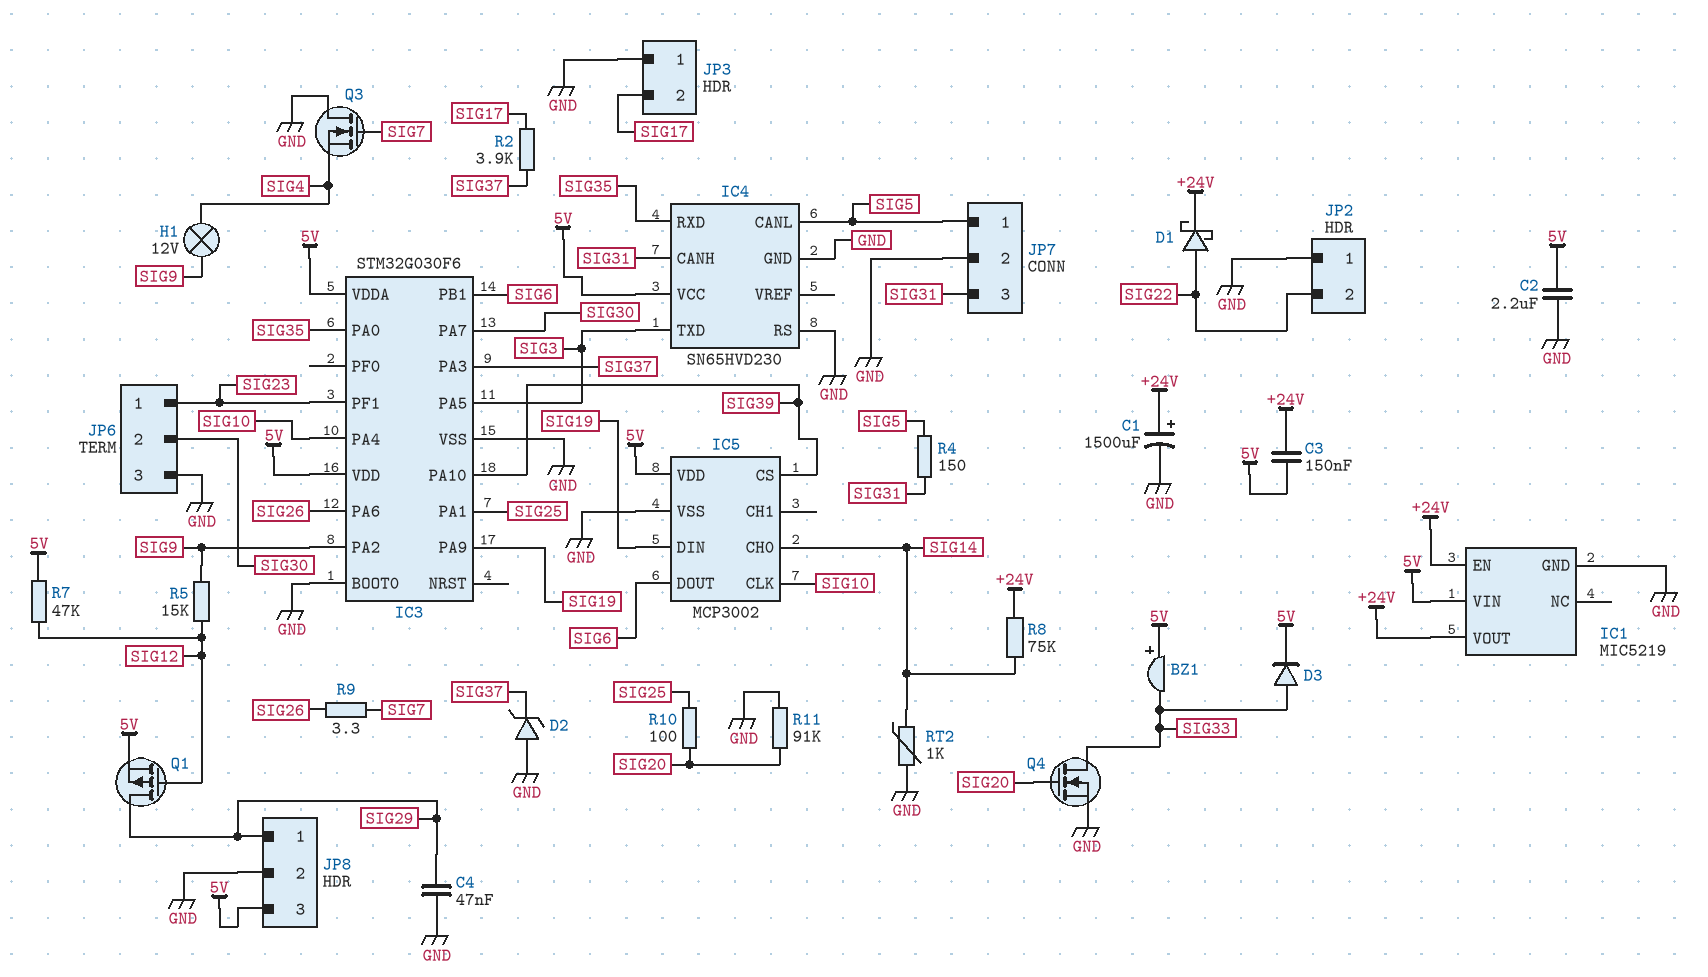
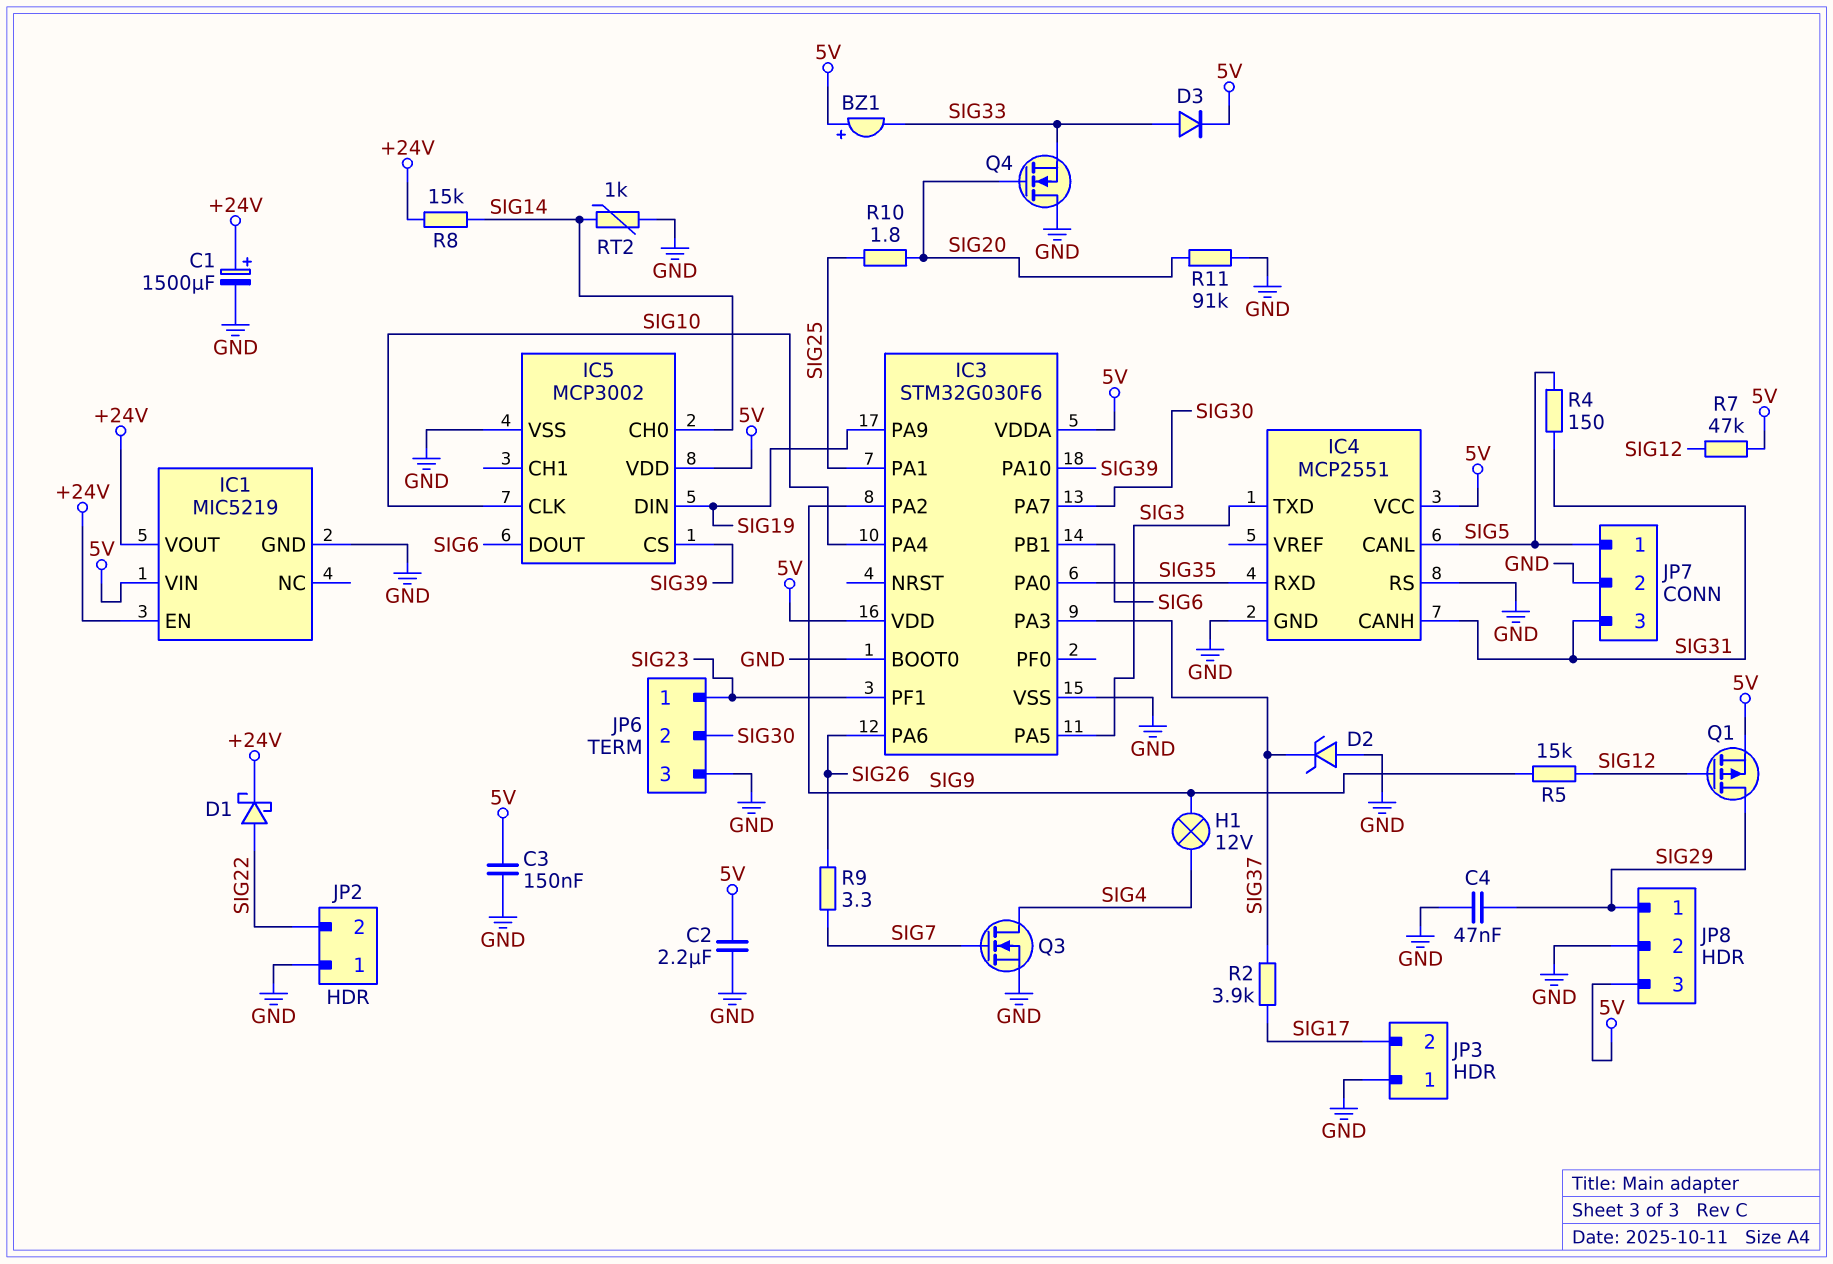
C3: 150nF (+24V, 5V) -> 150nF (5V, GND)
IC4: SN65HVD230 -> MCP2551
Q3: NMOS (G SIG7, D GND, S SIG4) -> NMOS (G SIG7, D SIG4, S GND)
Q4: NMOS (G SIG20, D SIG33, S GND) -> NMOS (G SIG20, D GND, S SIG33)
R8: 75k (+24V, SIG14) -> 15k (+24V, SIG14)
R10: 100 (SIG20, SIG25) -> 1.8 (SIG20, SIG25)

